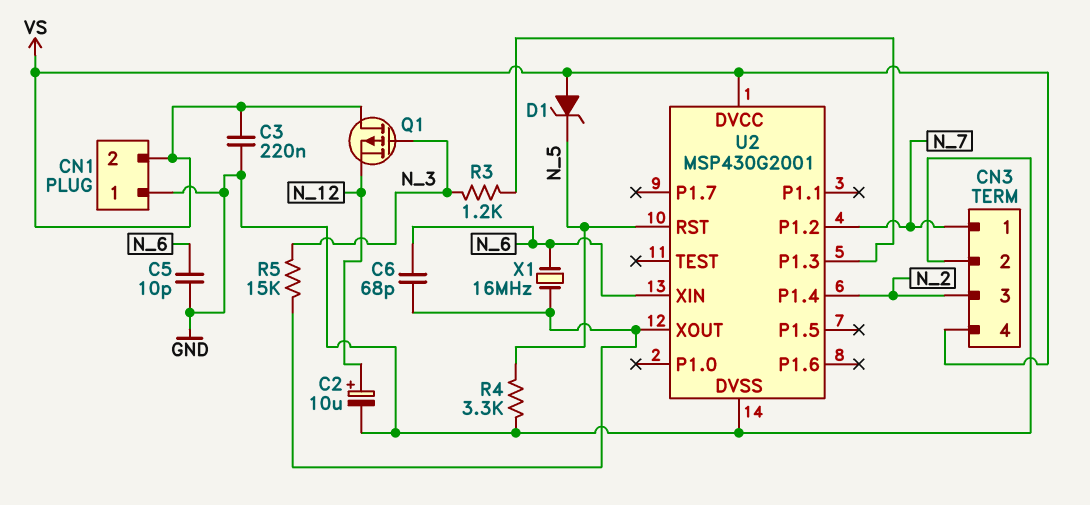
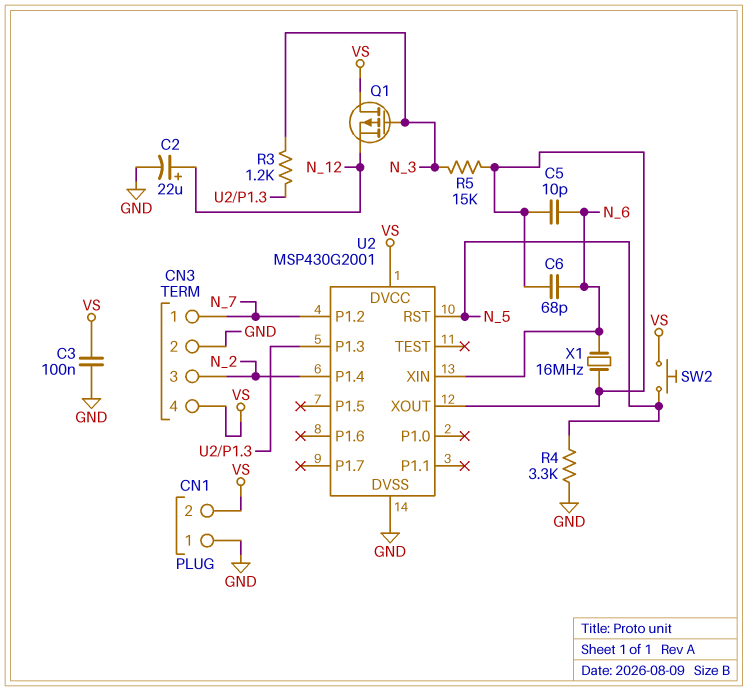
C2: 10uF (plus N_12, minus GND) -> 22uF (plus N_12, minus GND)
C3: 220nF (GND, VS) -> 100nF (GND, VS)
C5: 10pF (GND, N_6) -> 10pF (N_6, U2/XOUT)
D1: zener (A VS, K N_5) -> none
SW2: none -> button (N_5, VS)

